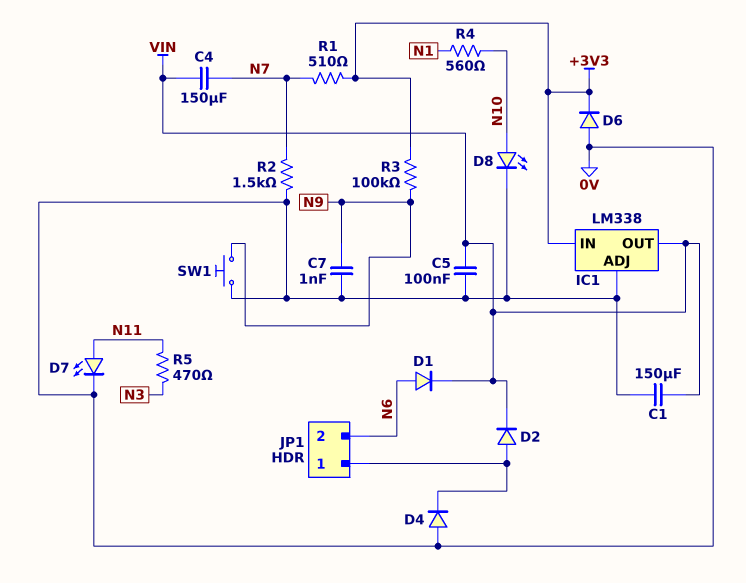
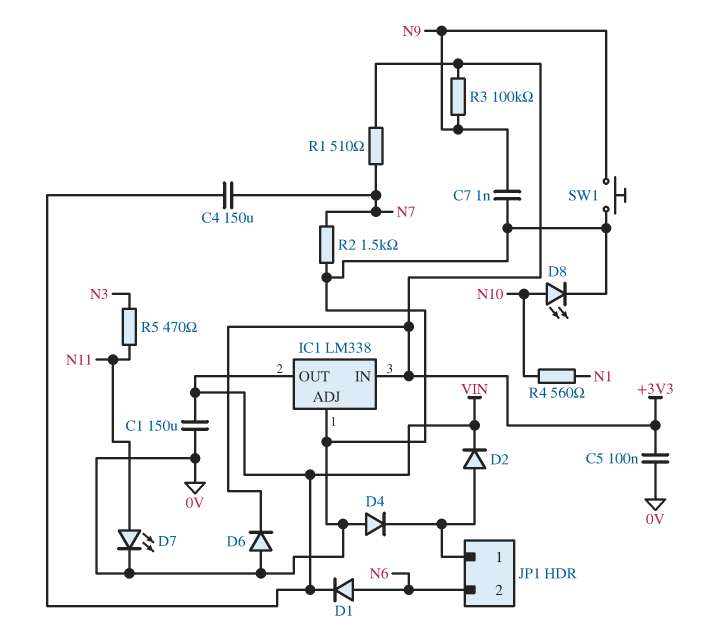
C5: 100nF (0V, VIN) -> 100nF (+3V3, 0V)

